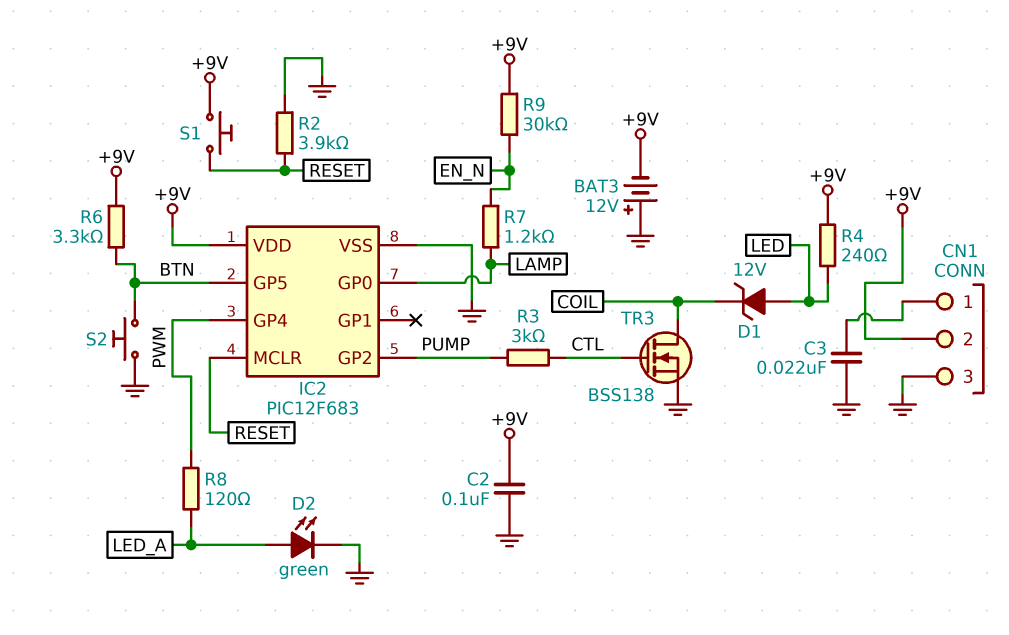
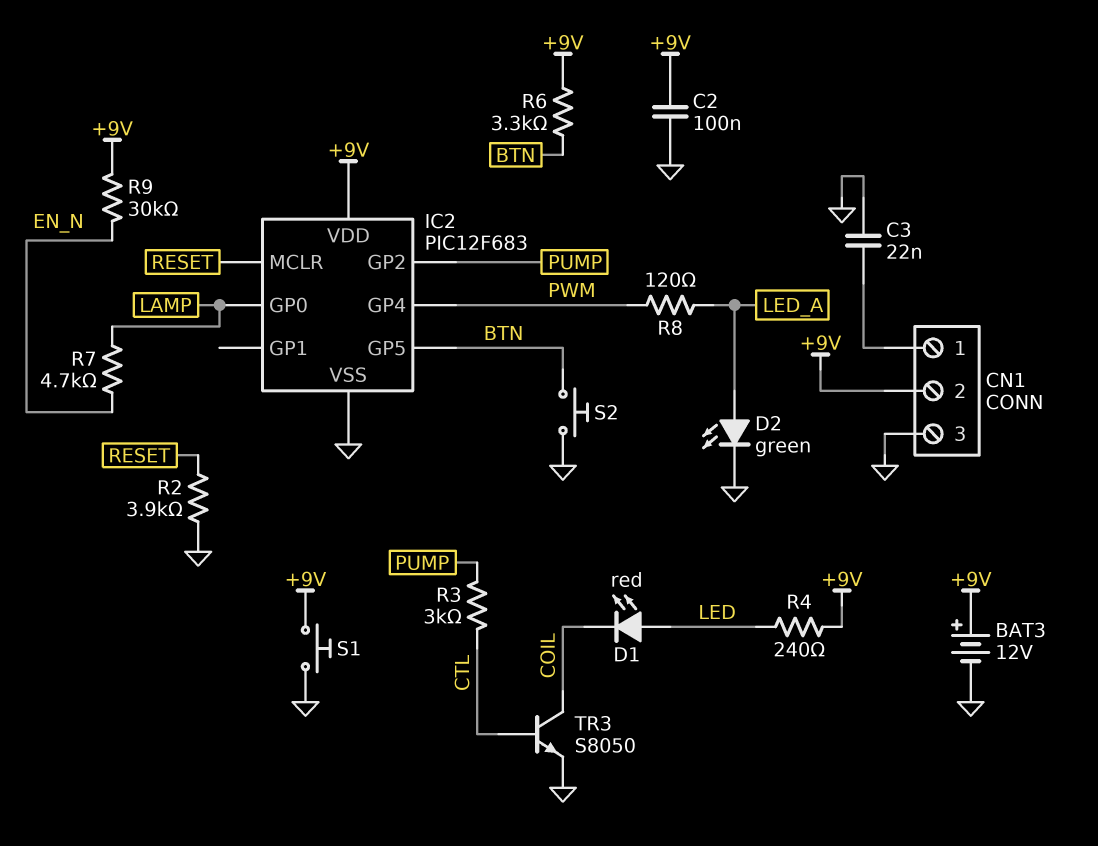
BAT3: 12V (plus GND, minus +9V) -> 12V (plus +9V, minus GND)
D1: zener 12V (A LED, K COIL) -> LED red (A LED, K COIL)
R7: 1.2k (EN_N, LAMP) -> 4.7k (EN_N, LAMP)
S1: button (+9V, RESET) -> button (+9V, GND)
TR3: NMOS BSS138 (G CTL, D COIL, S GND) -> NPN S8050 (B CTL, C COIL, E GND)

